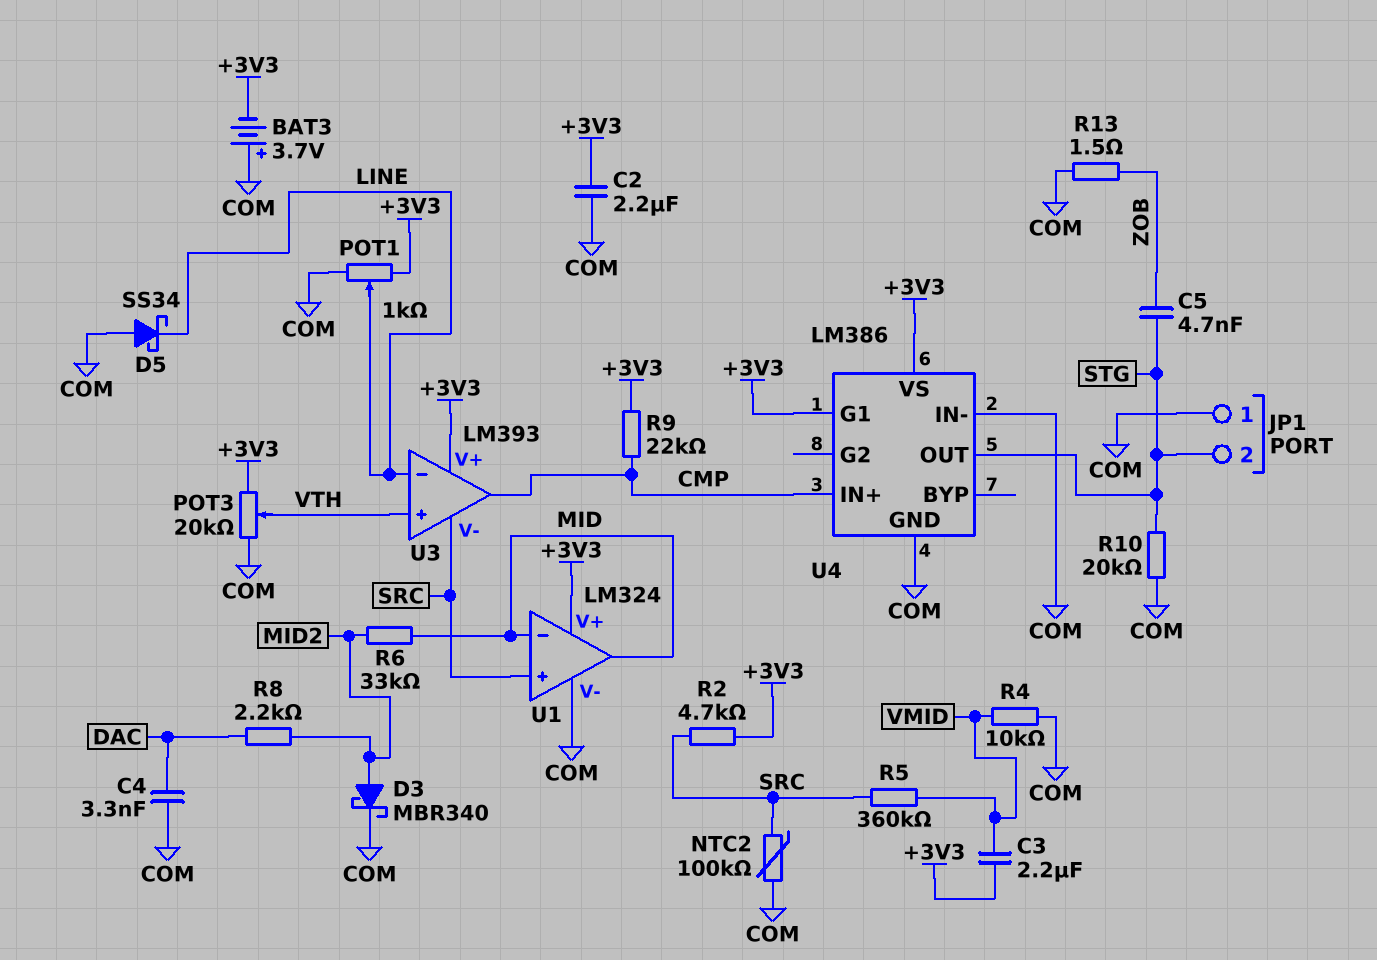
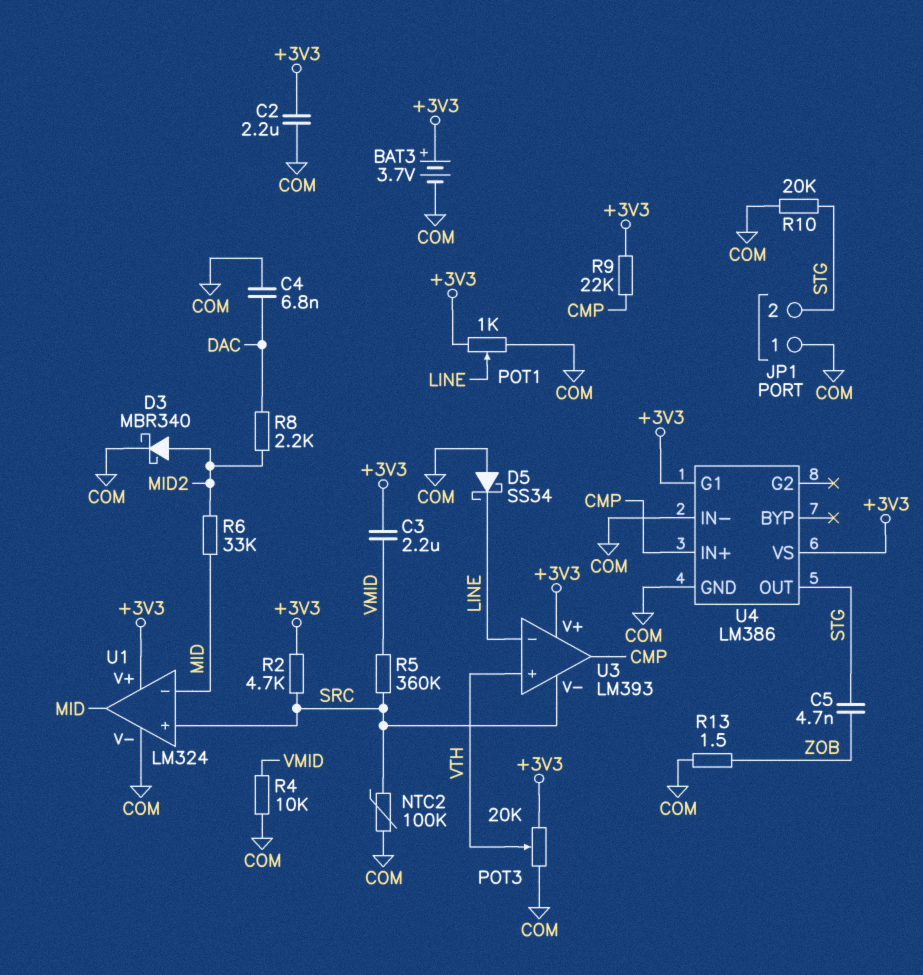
BAT3: 3.7V (plus COM, minus +3V3) -> 3.7V (plus +3V3, minus COM)
C4: 3.3nF (COM, DAC) -> 6.8nF (COM, DAC)

